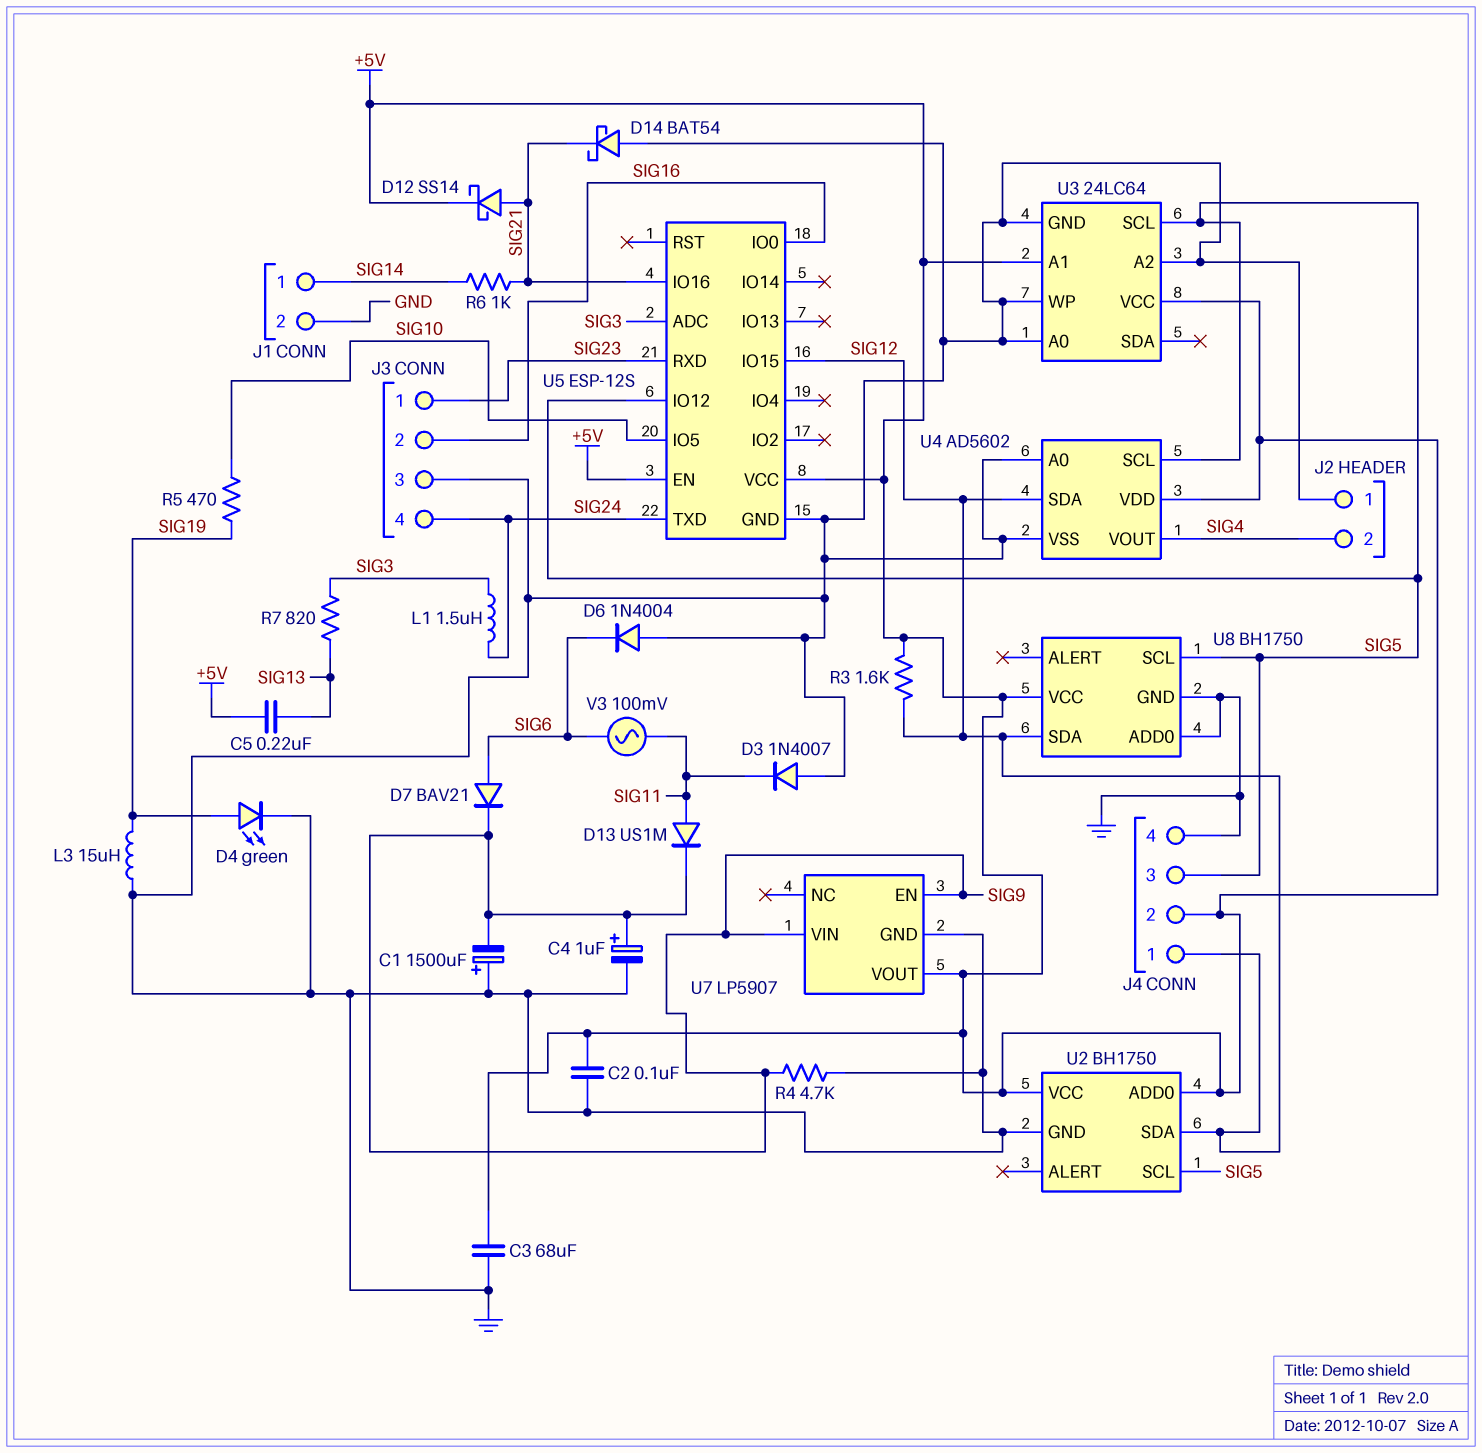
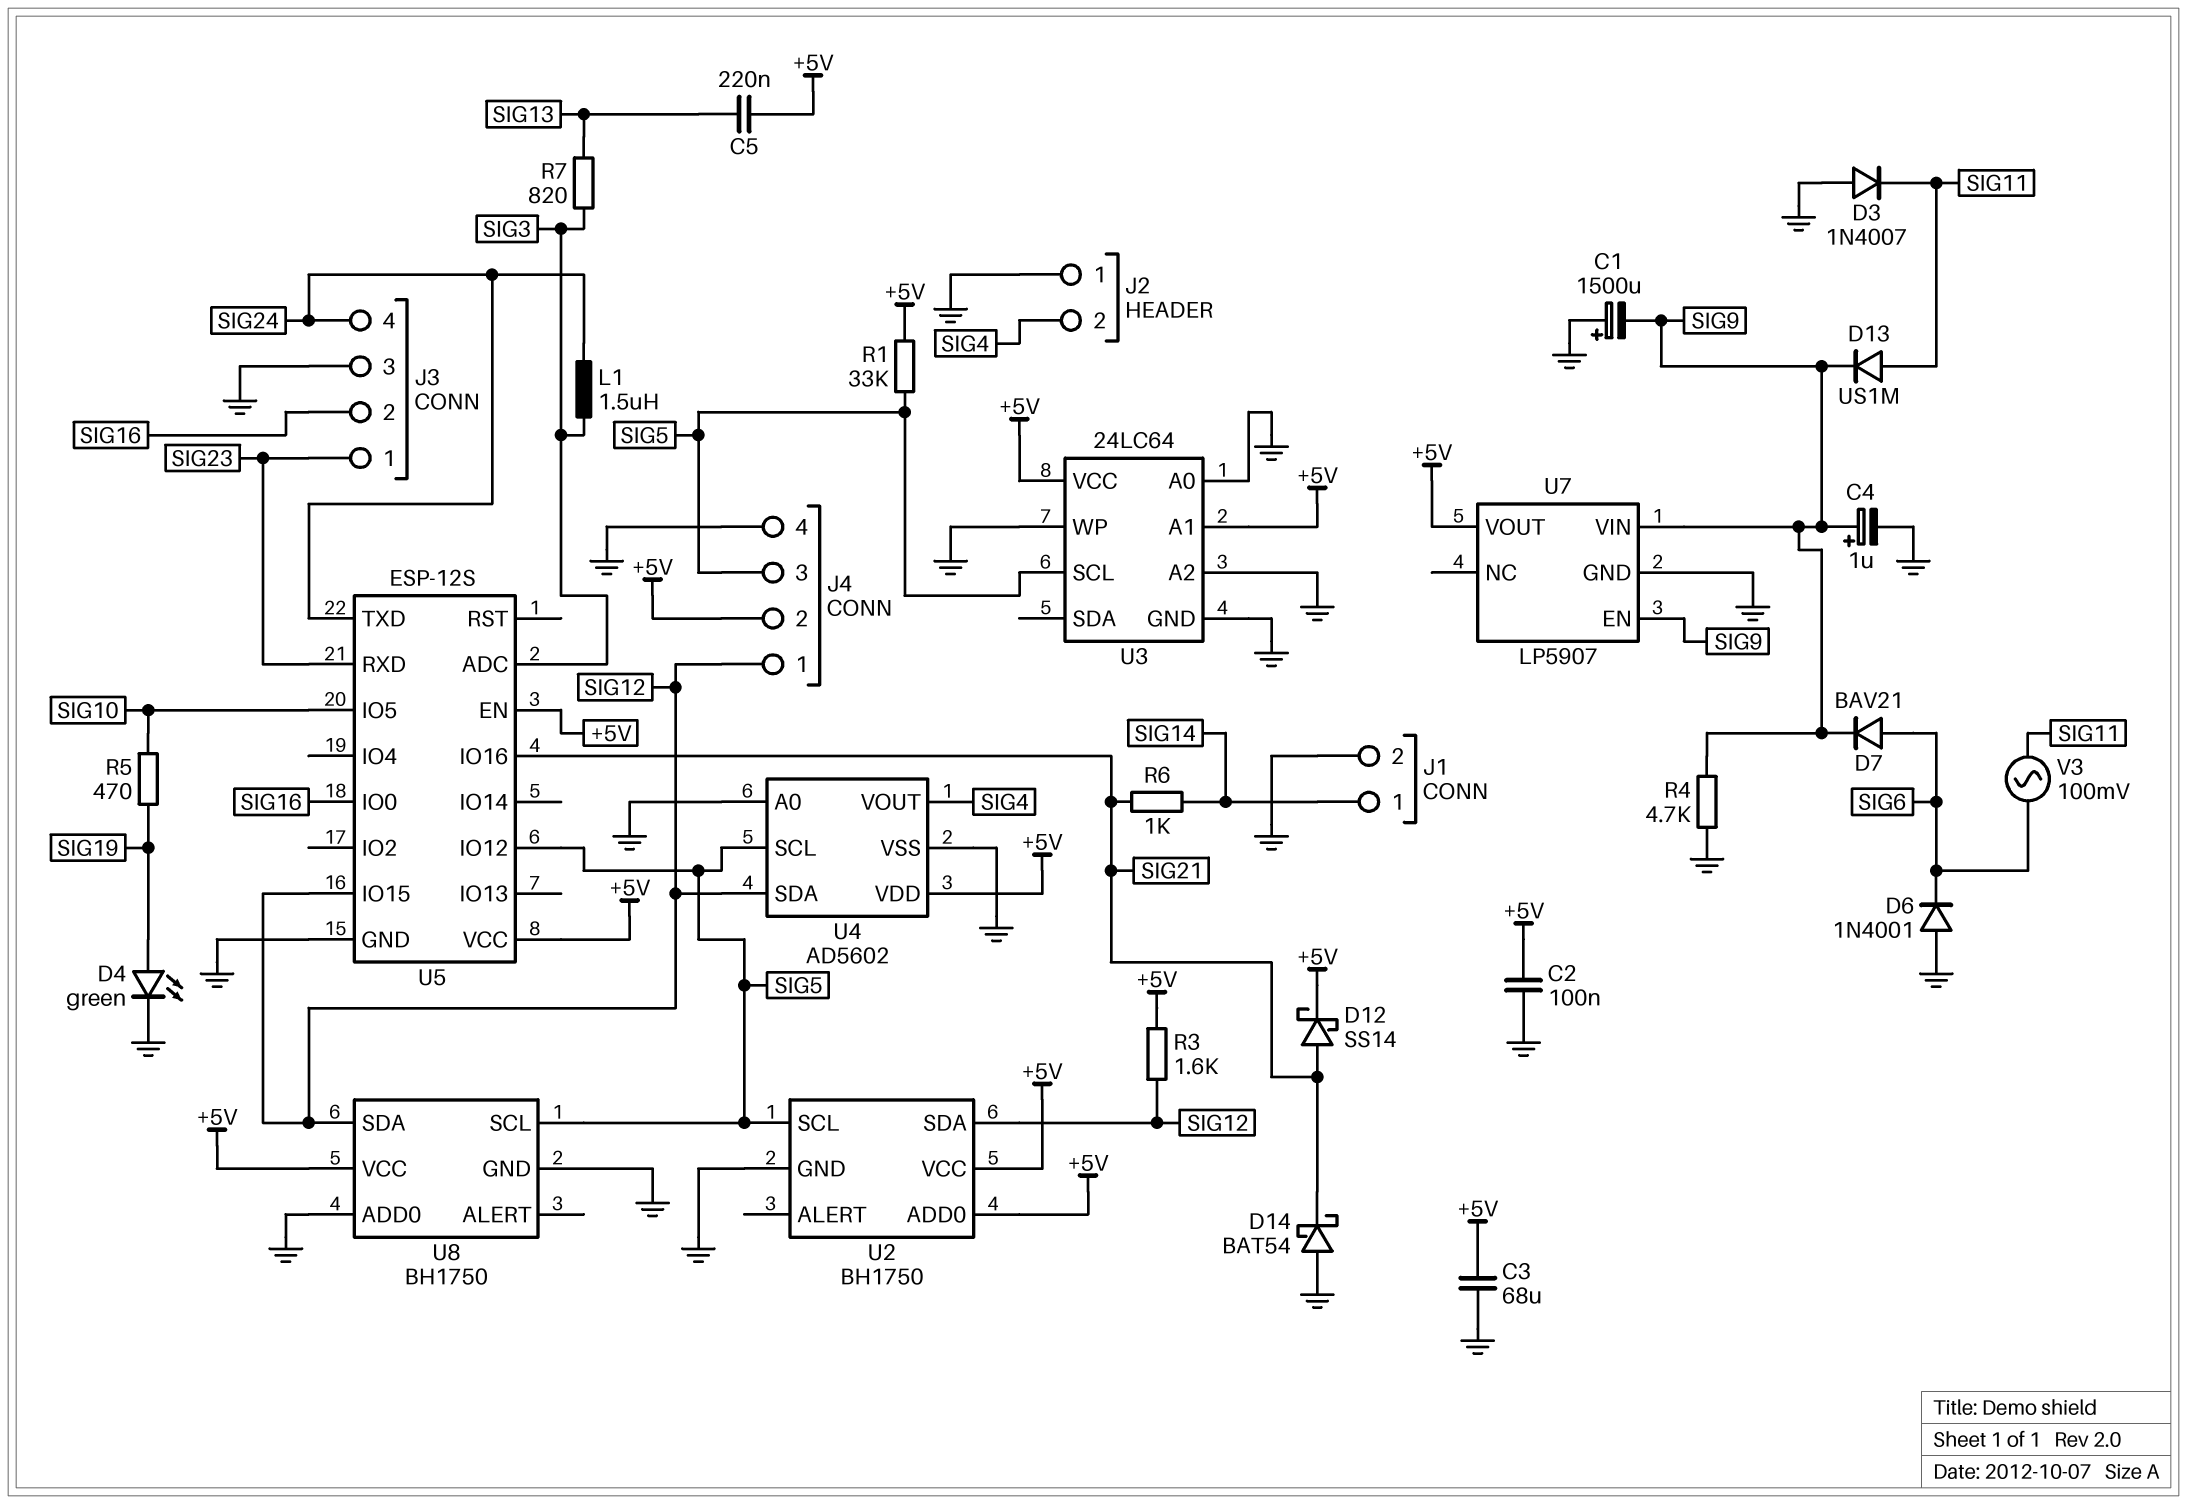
D6: diode 1N4004 (A GND, K SIG6) -> diode 1N4001 (A GND, K SIG6)
L3: 15uH (GND, SIG19) -> none
R1: none -> 33k (+5V, SIG5)

